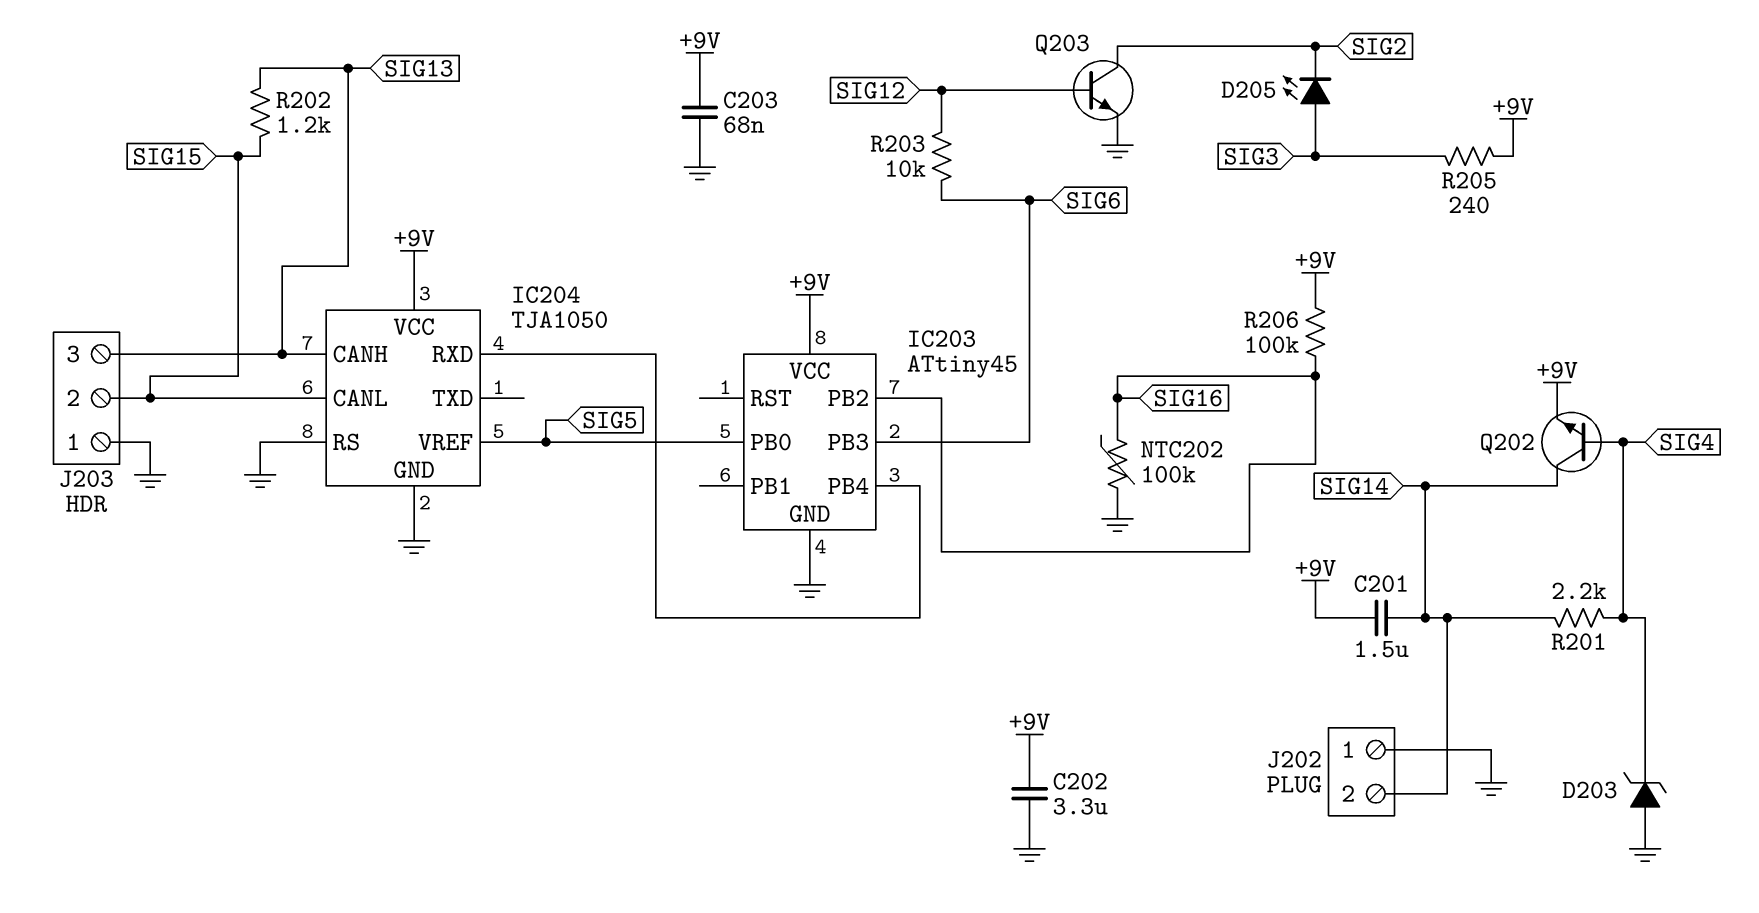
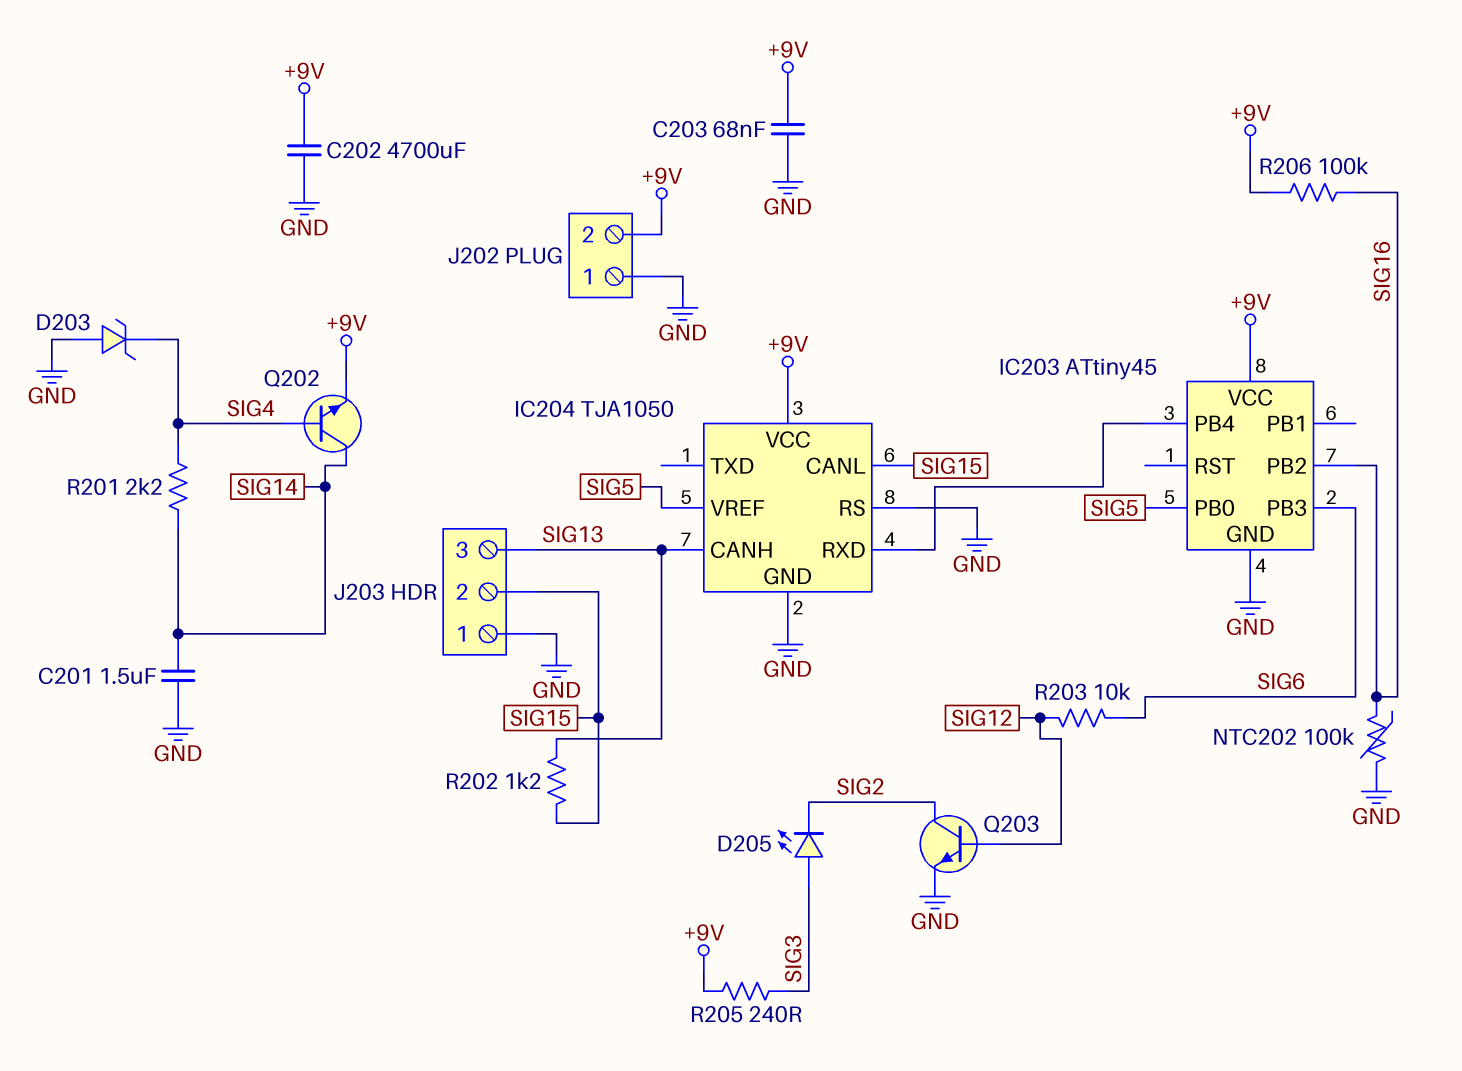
C201: 1.5uF (+9V, SIG14) -> 1.5uF (GND, SIG14)
C202: 3.3uF (+9V, GND) -> 4700uF (+9V, GND)
J202 pin 2: SIG14 -> +9V

